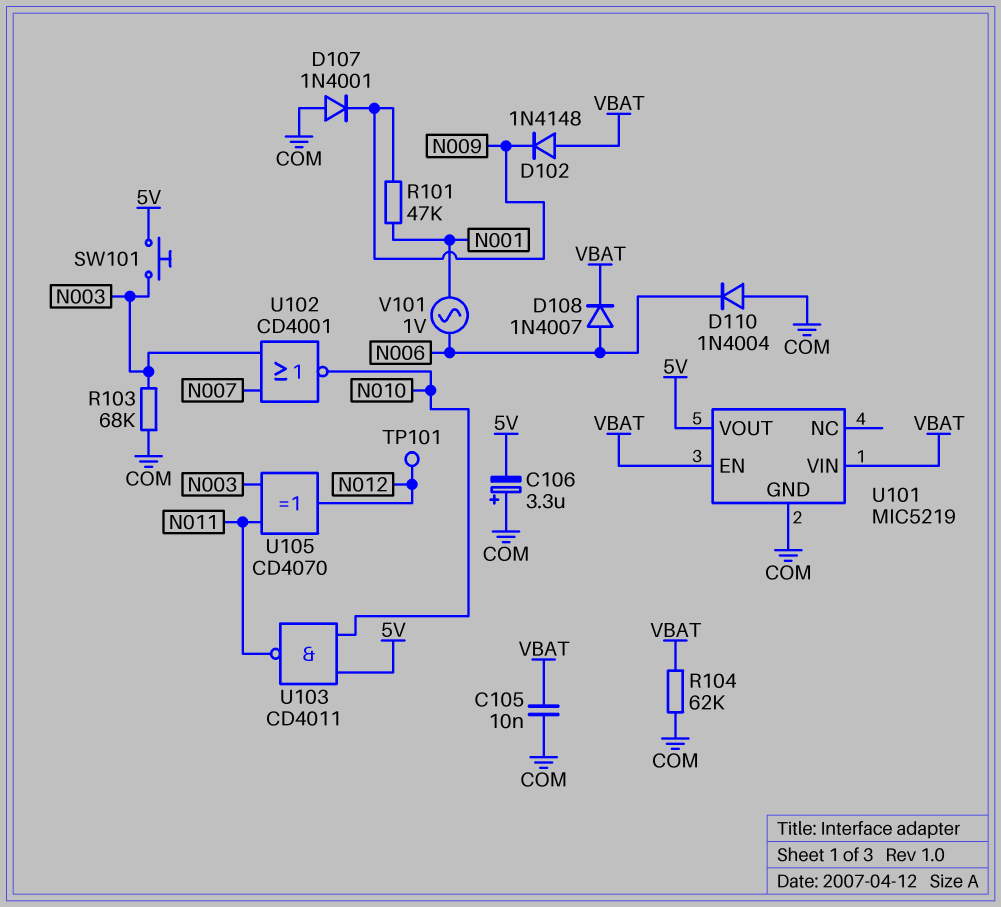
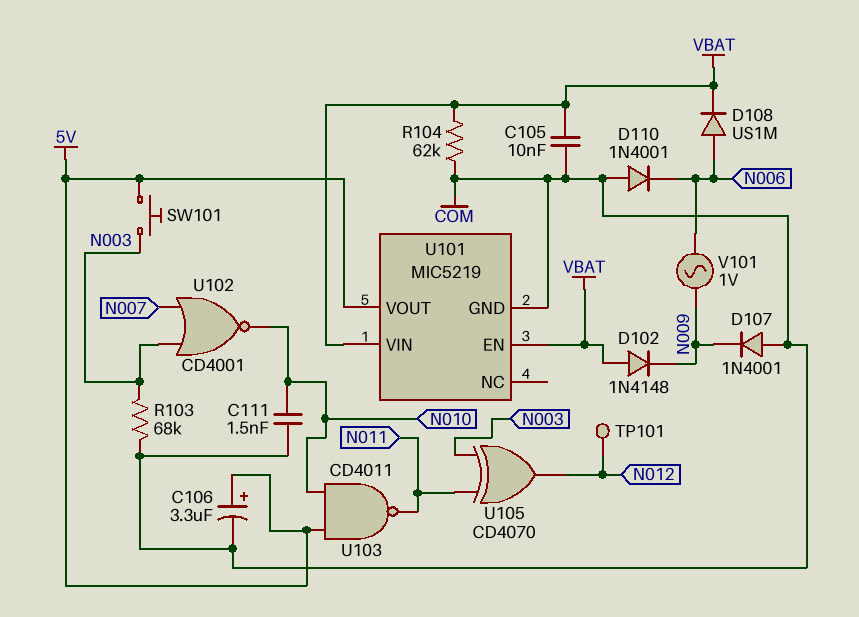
C106: 3.3uF (plus COM, minus 5V) -> 3.3uF (plus 5V, minus COM)
C111: none -> 1.5nF (COM, N010)
D108: diode 1N4007 (A N006, K VBAT) -> diode US1M (A N006, K VBAT)
D110: diode 1N4004 (A COM, K N006) -> diode 1N4001 (A COM, K N006)
R101: 47k (N001, N009) -> none
V101: AC 1V (N001, N006) -> AC 1V (N006, N009)

